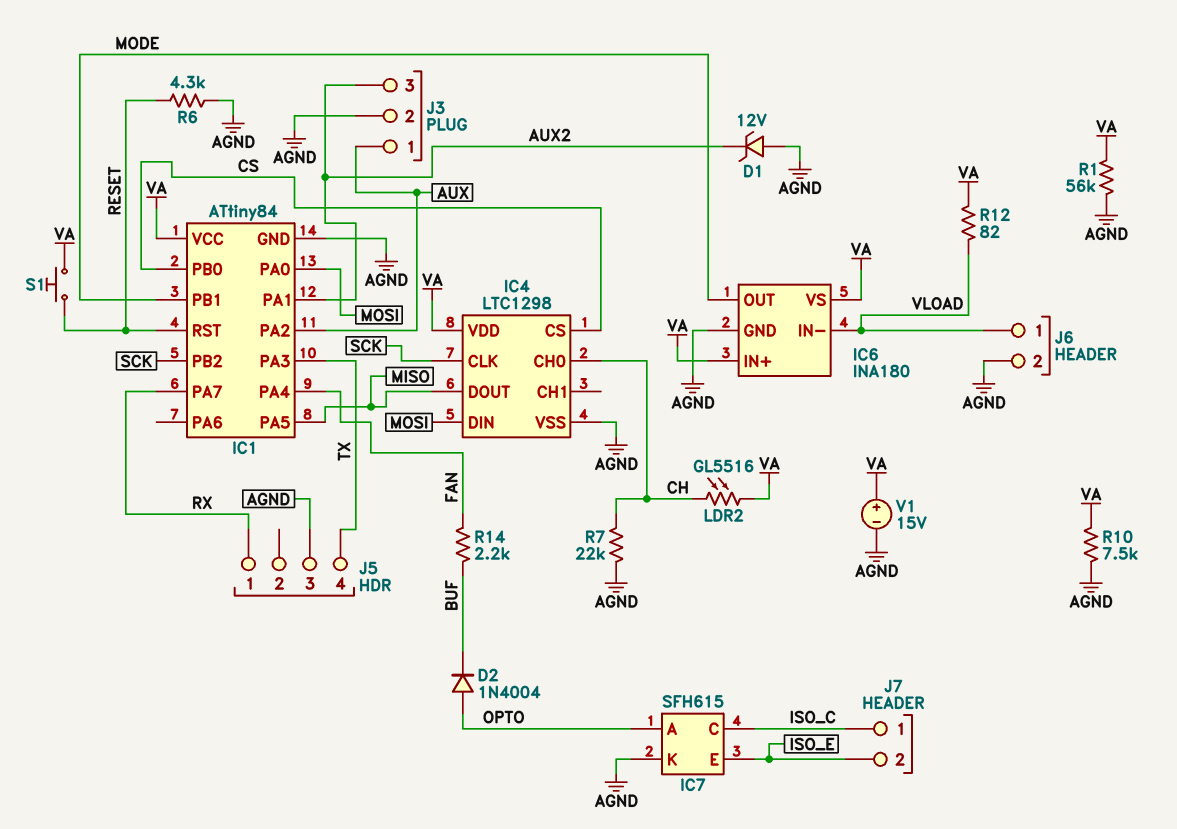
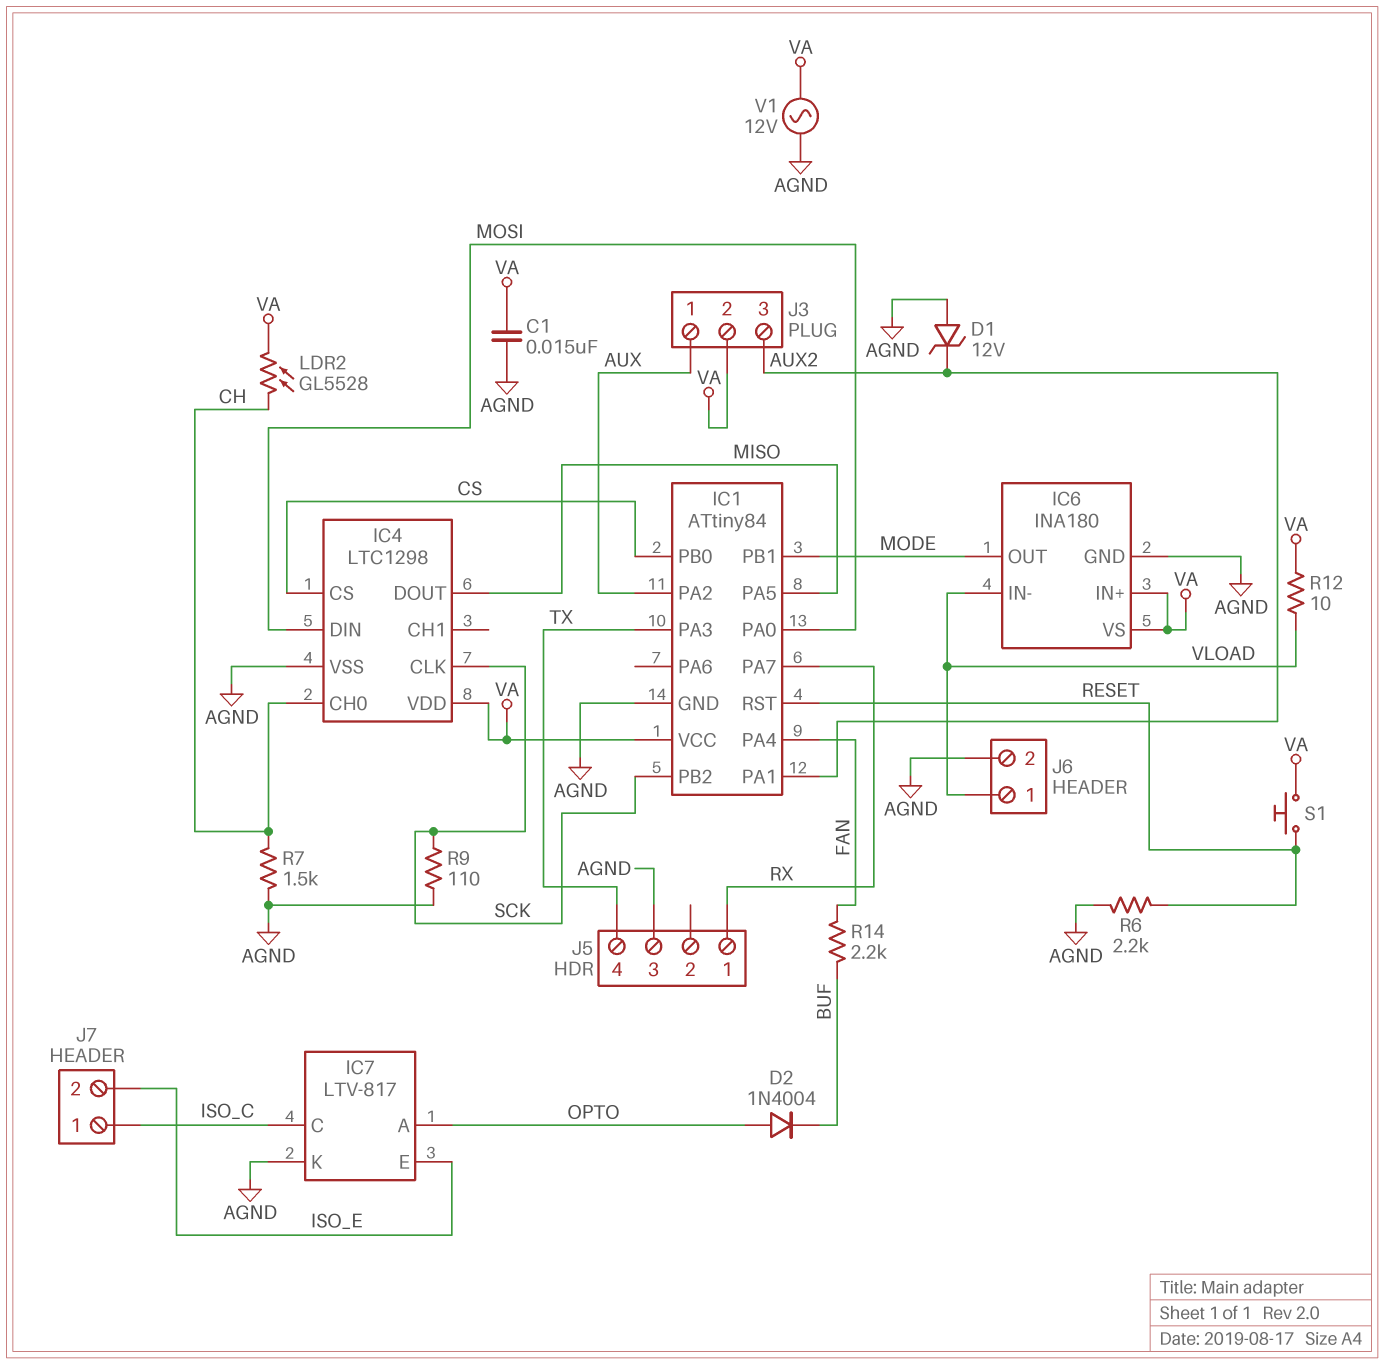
C1: none -> 15nF (AGND, VA)
IC7: SFH615 -> LTV-817
J3 pin 2: AGND -> VA
LDR2: GL5516 (CH, VA) -> GL5528 (CH, VA)
R1: 56k (AGND, VA) -> none
R6: 4.3k (AGND, RESET) -> 2.2k (AGND, RESET)
R7: 22k (AGND, CH) -> 1.5k (AGND, CH)
R9: none -> 110 (AGND, SCK)
R10: 7.5k (AGND, VA) -> none
R12: 82 (VA, VLOAD) -> 10 (VA, VLOAD)
V1: 15V (plus VA, minus AGND) -> AC 12V (AGND, VA)

